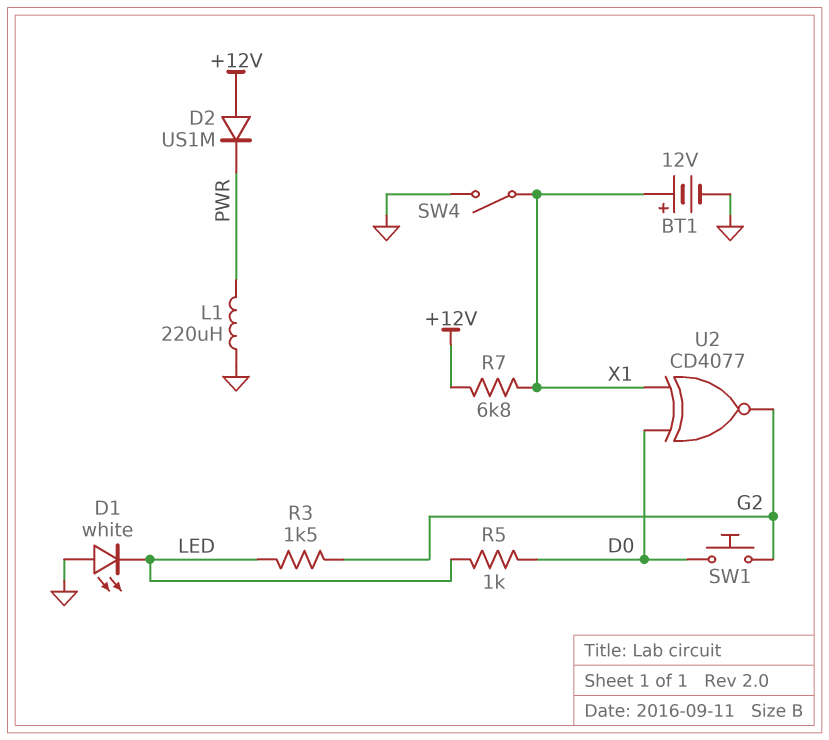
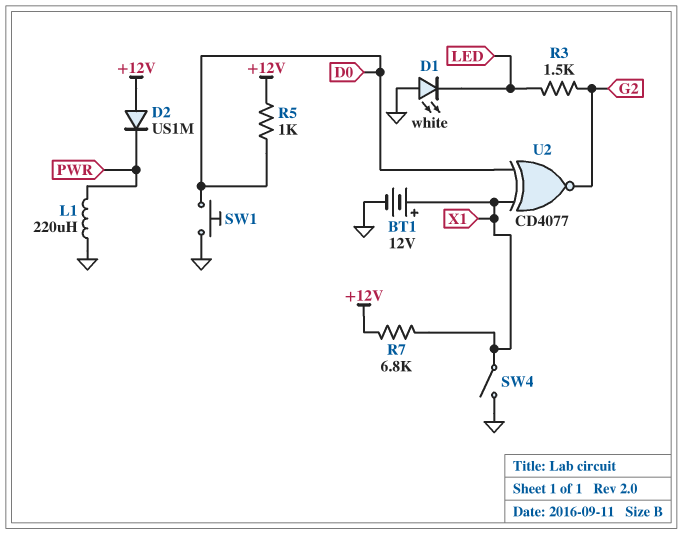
R5: 1k (D0, LED) -> 1k (+12V, D0)
SW1: button (D0, G2) -> button (D0, GND)

